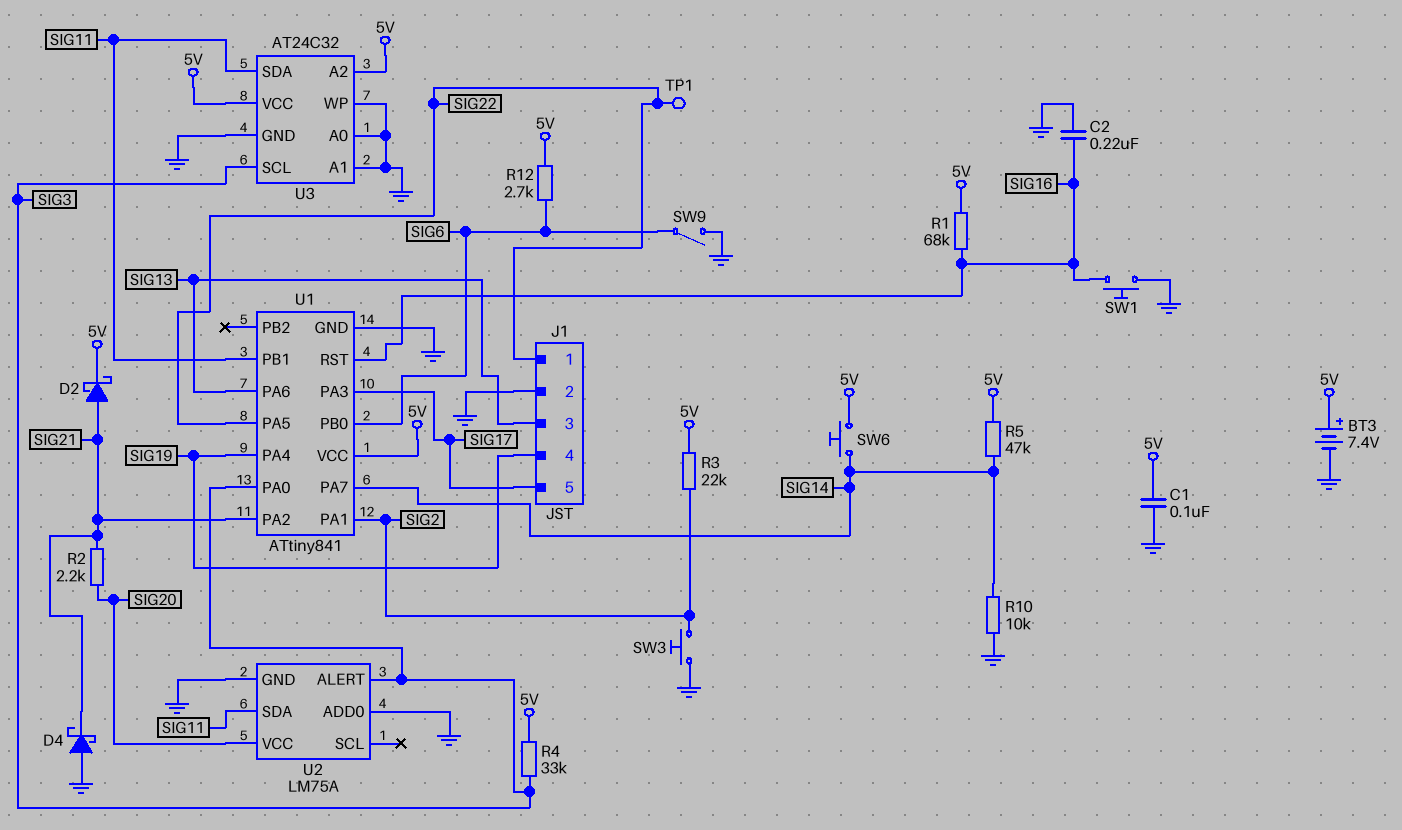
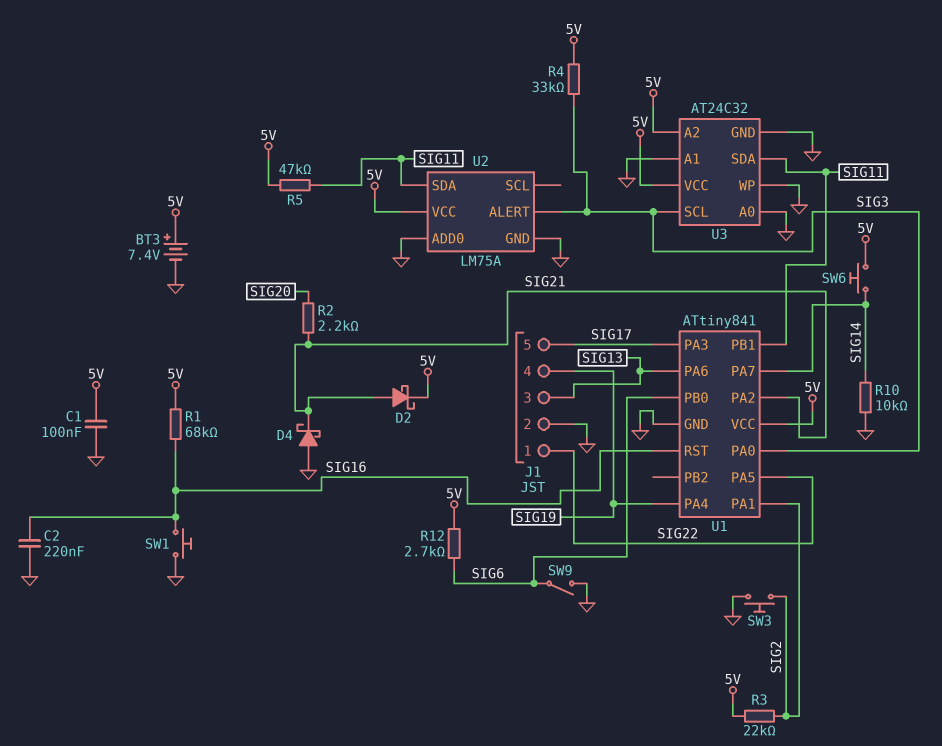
R5: 47k (5V, SIG14) -> 47k (5V, SIG11)
TP1: test point (SIG22) -> none
U2 pin VCC: SIG20 -> 5V

